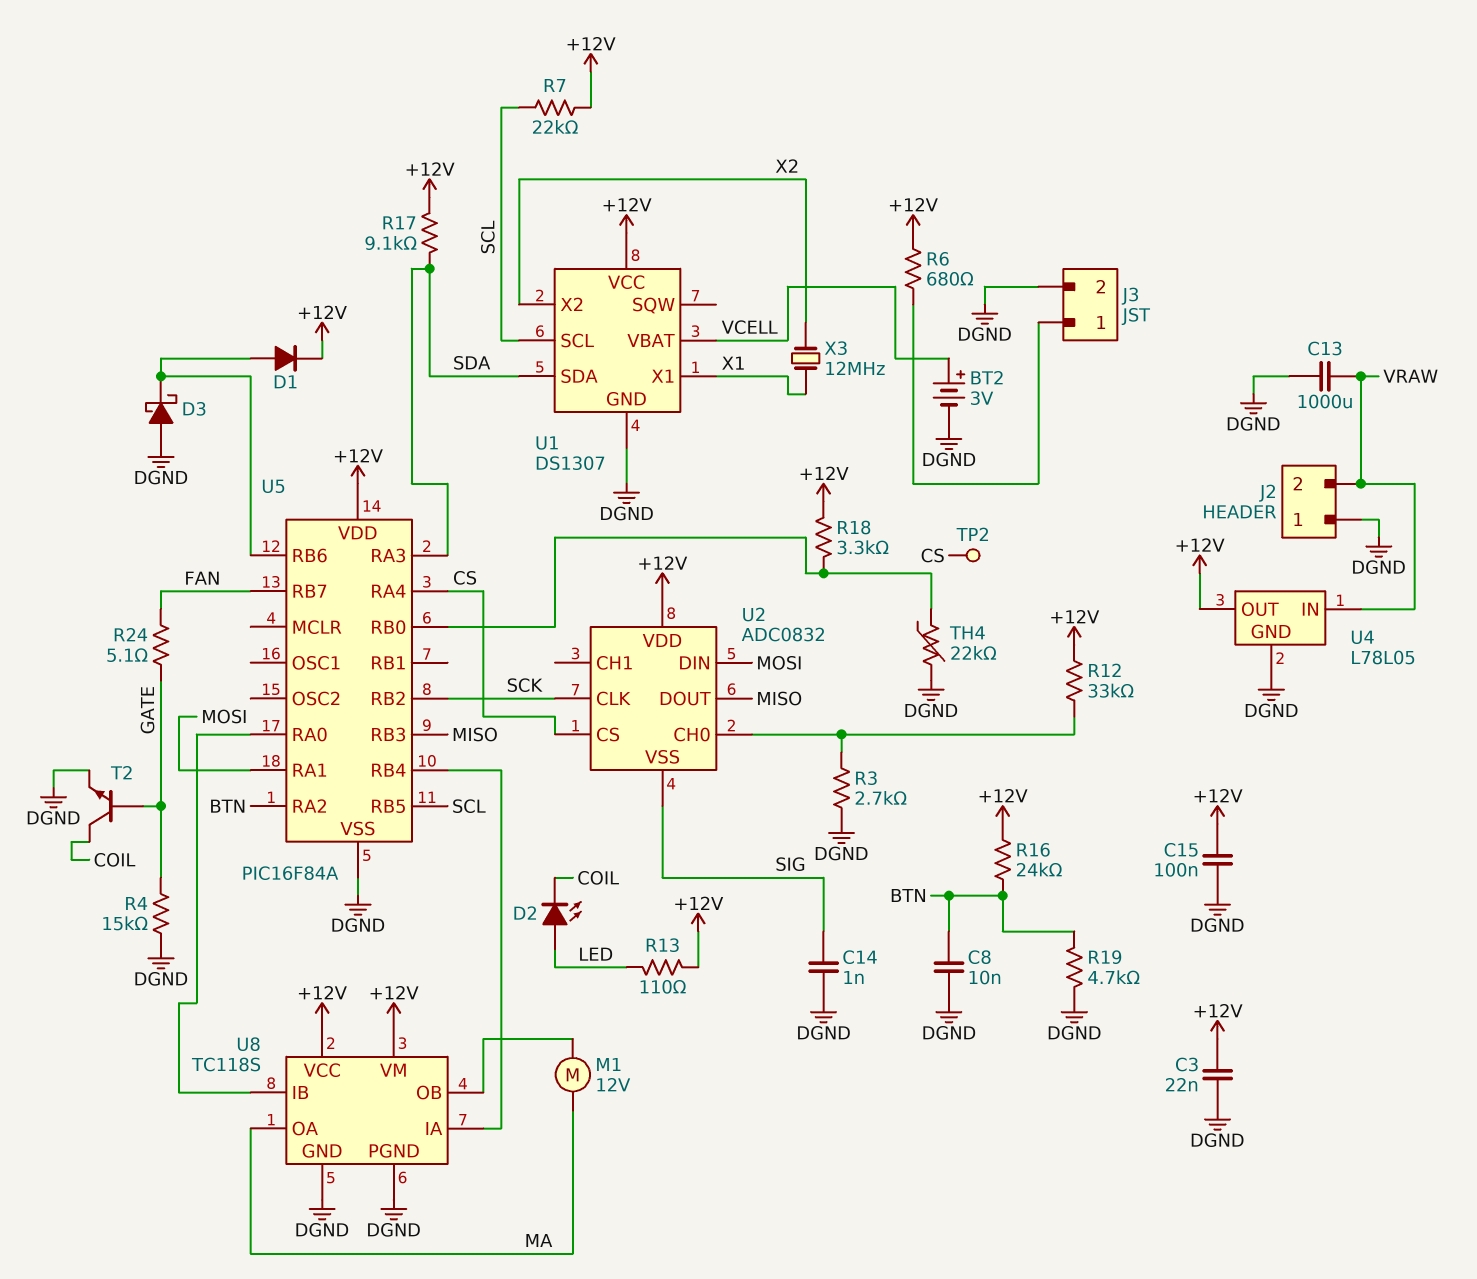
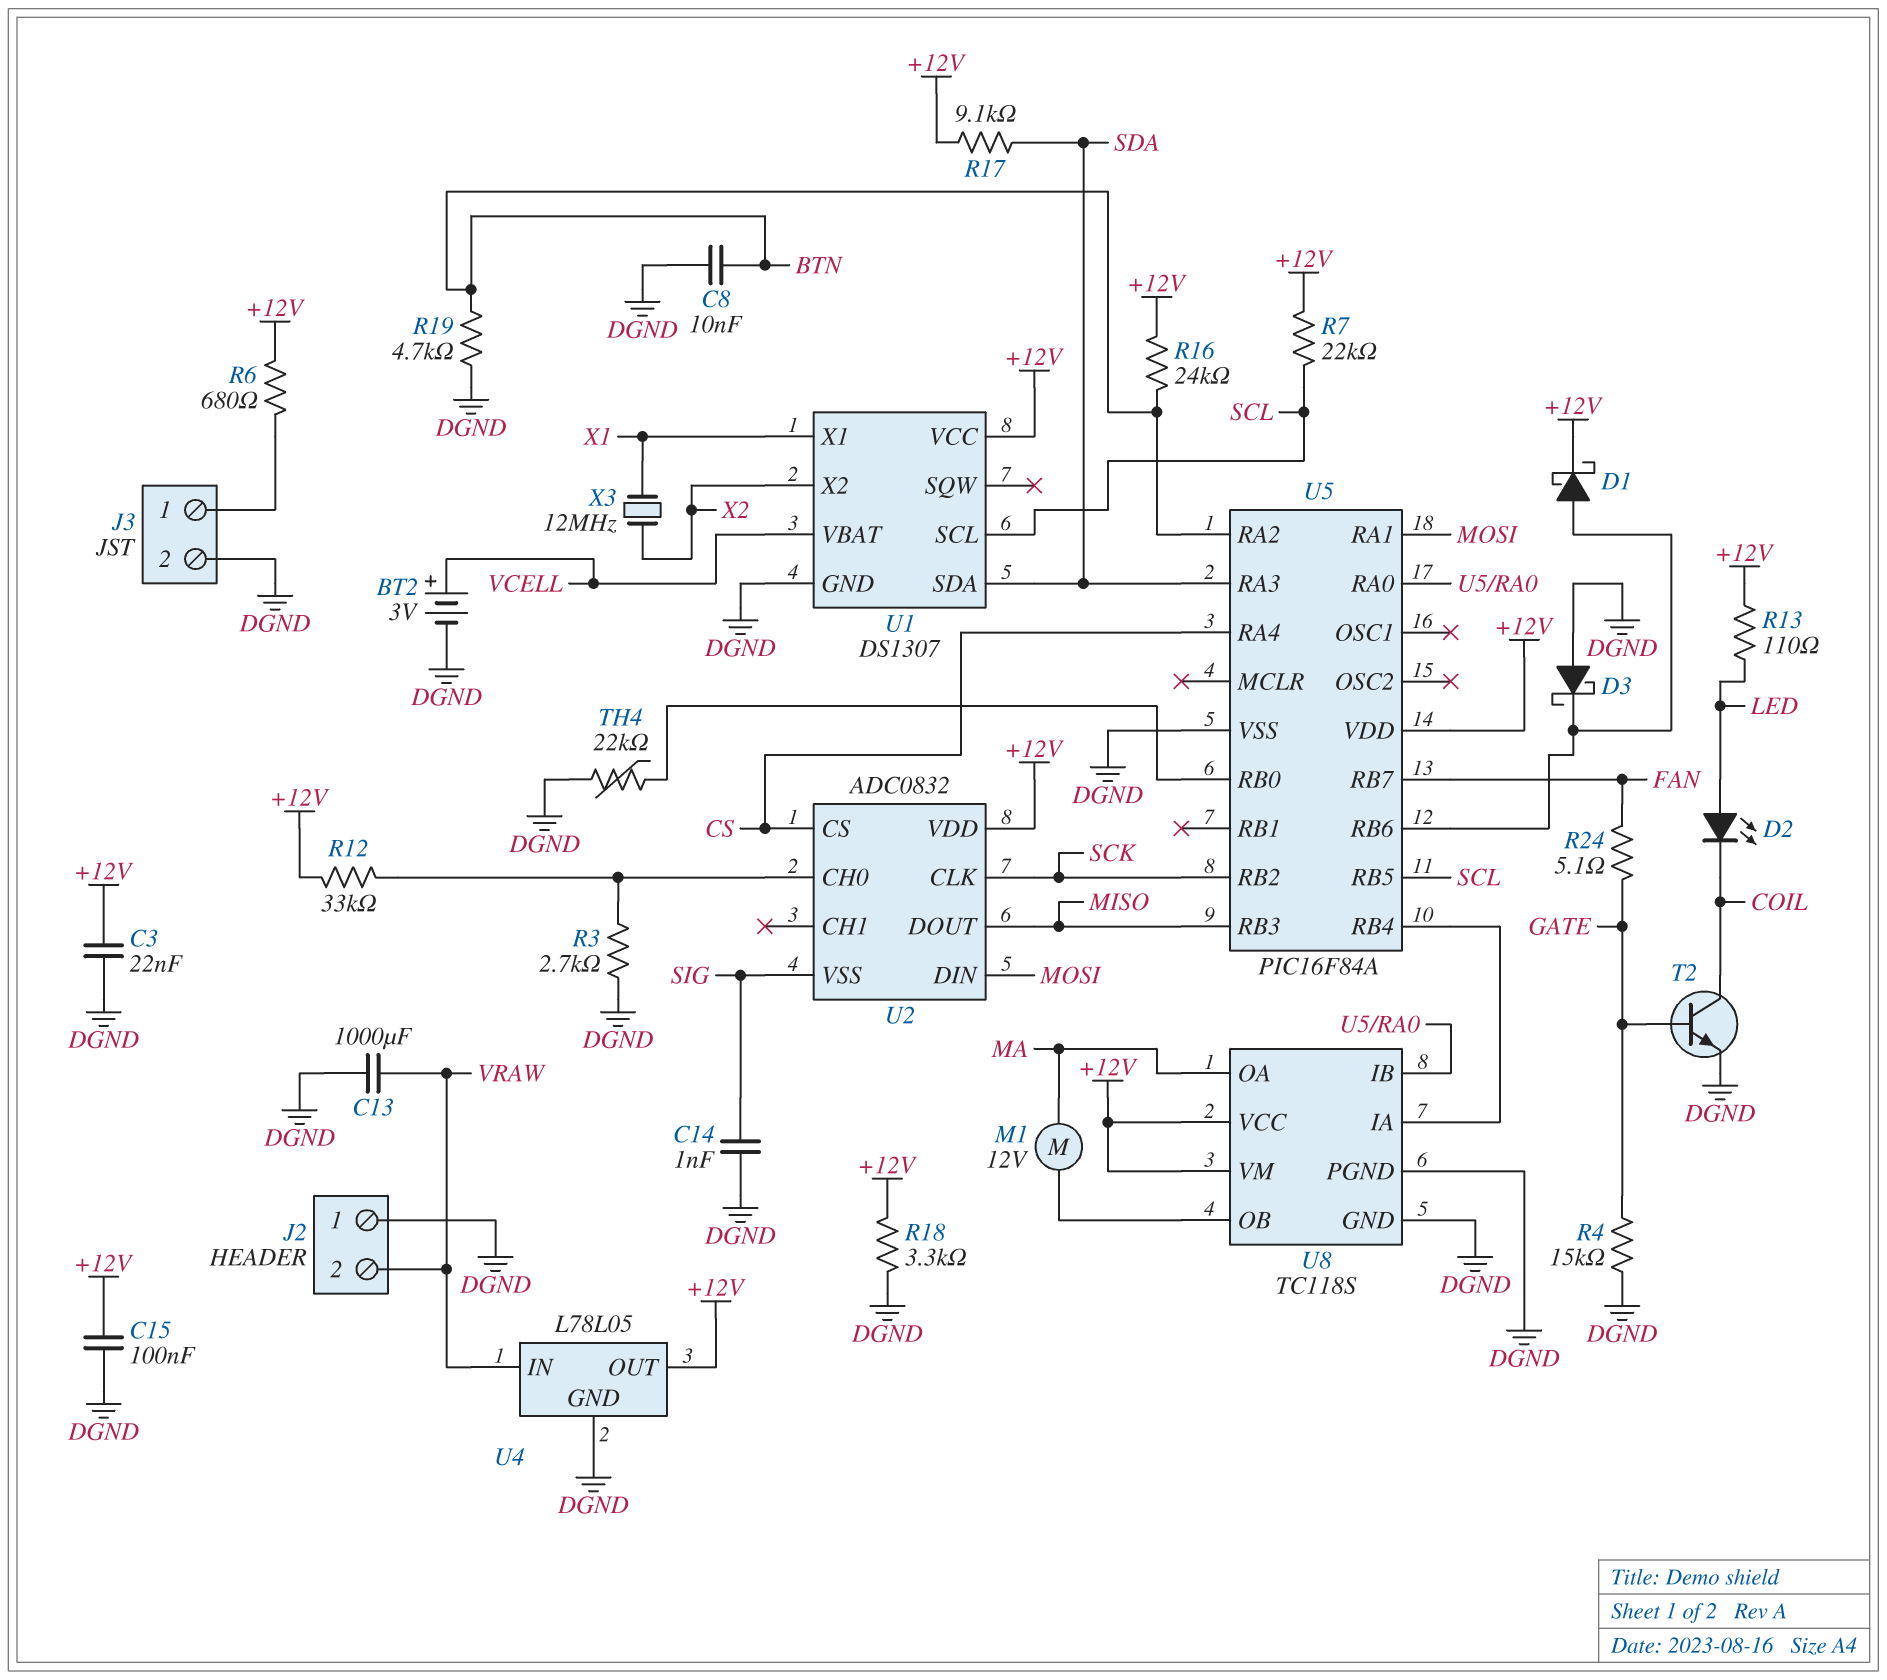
D1: diode (A U5/RB6, K +12V) -> schottky (A U5/RB6, K +12V)
R18: 3.3k (+12V, U5/RB0) -> 3.3k (+12V, DGND)
TP2: test point (CS) -> none

